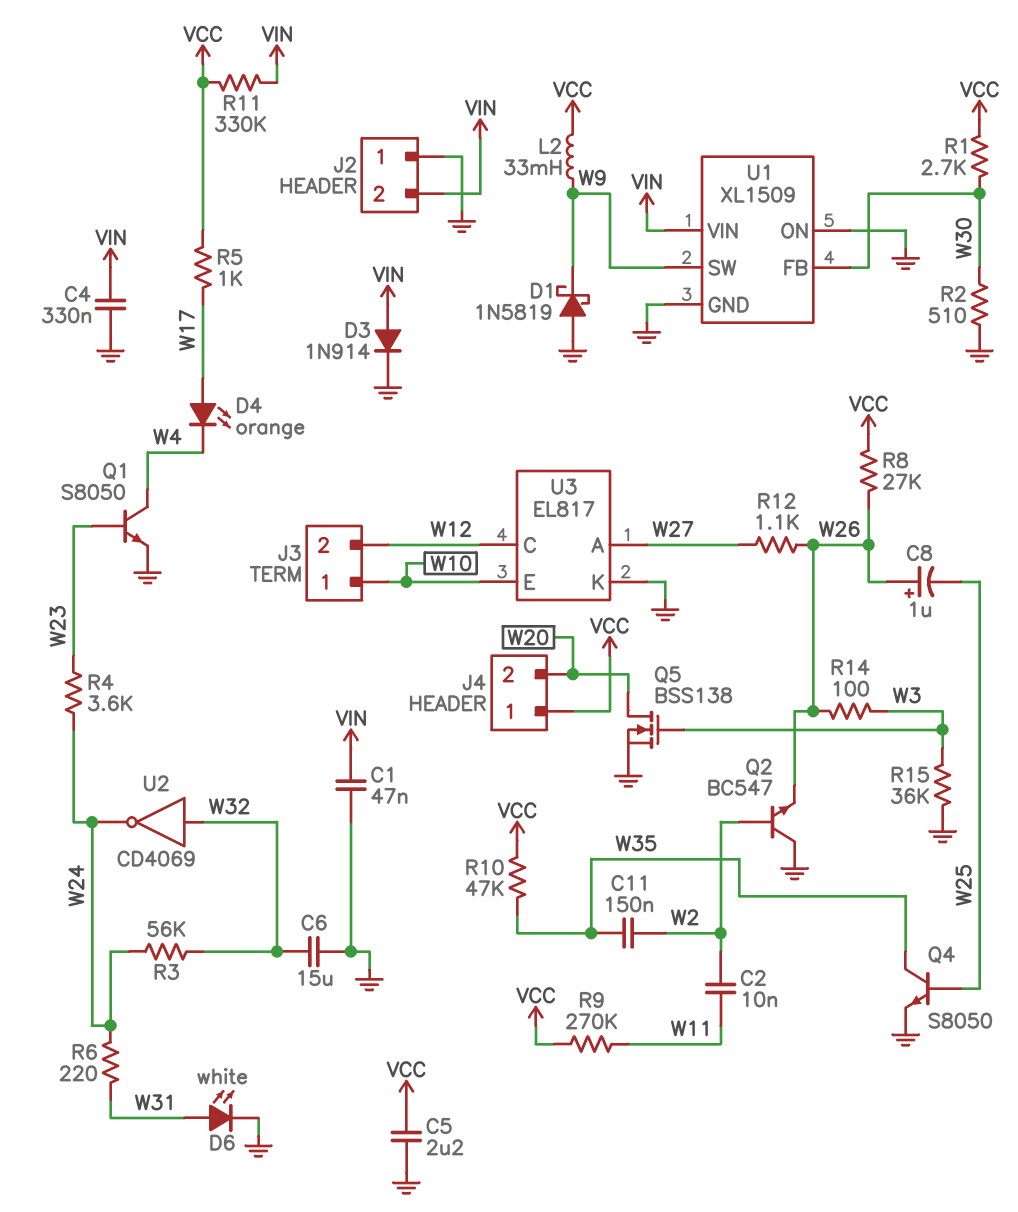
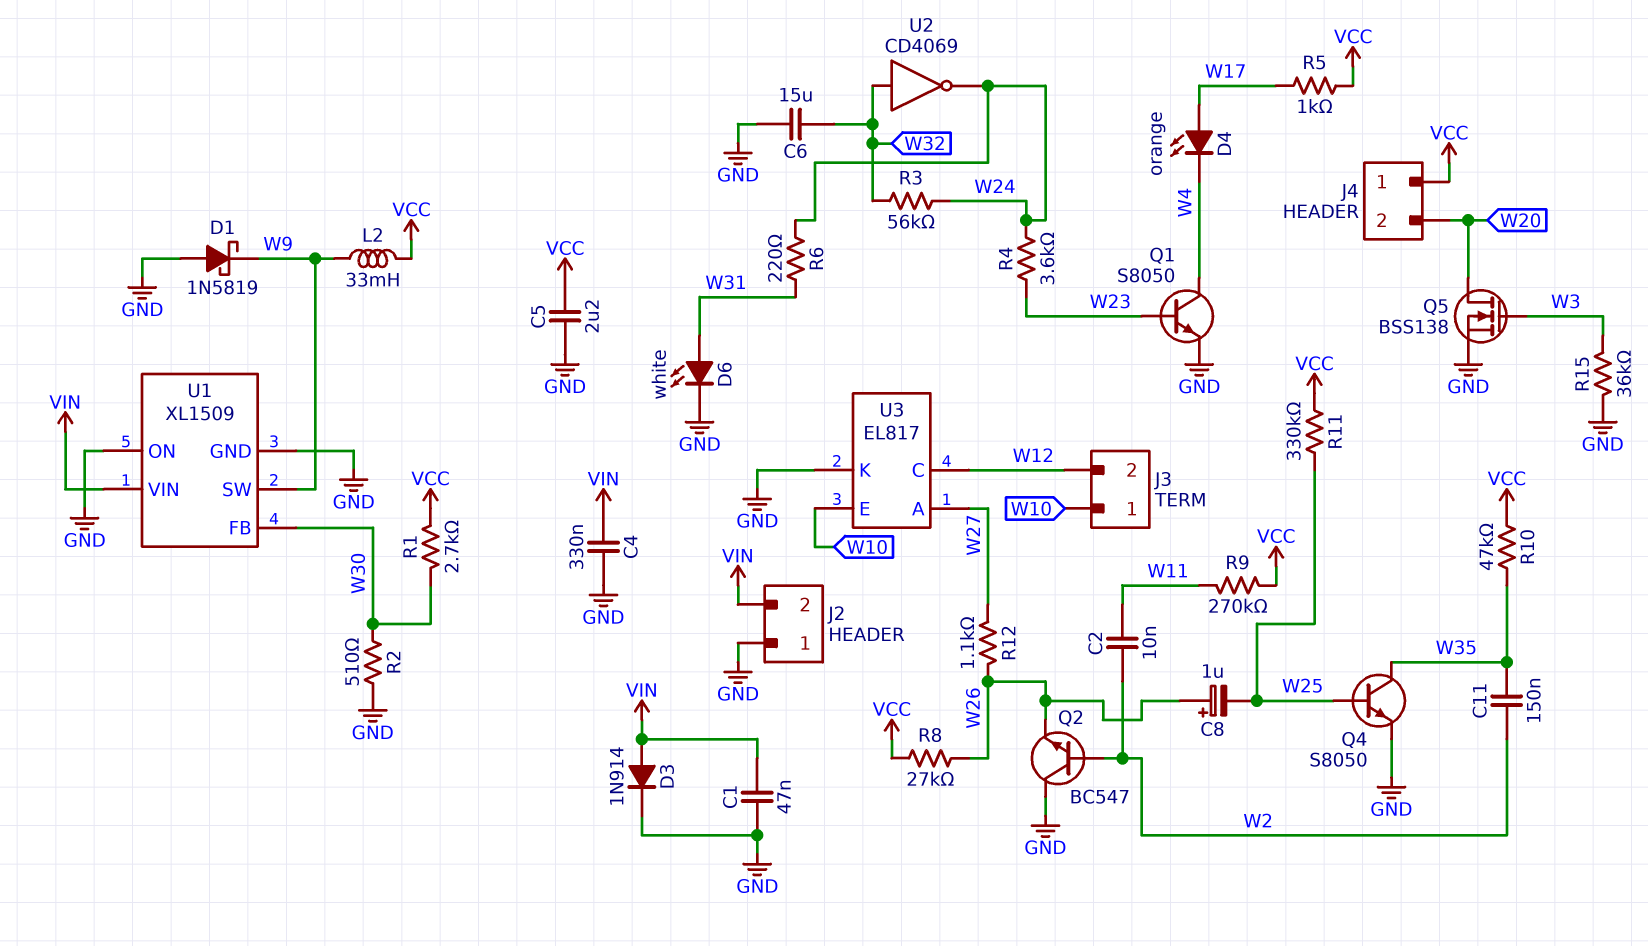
R11: 330k (VCC, VIN) -> 330k (VCC, W25)
R14: 100 (W3, W26) -> none

